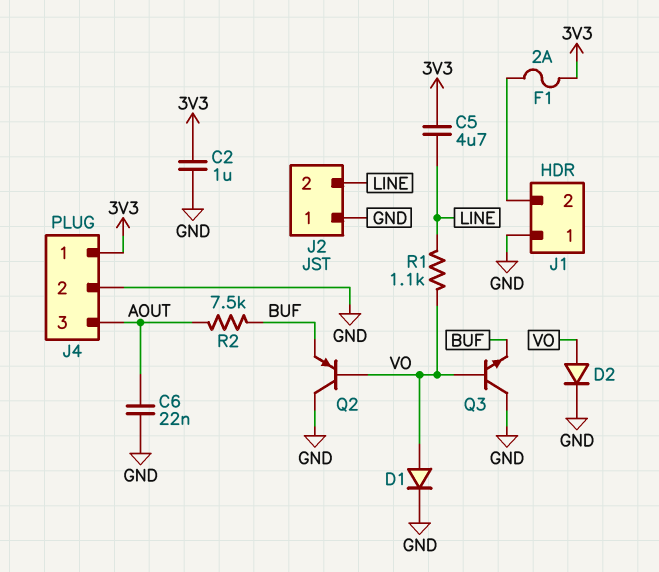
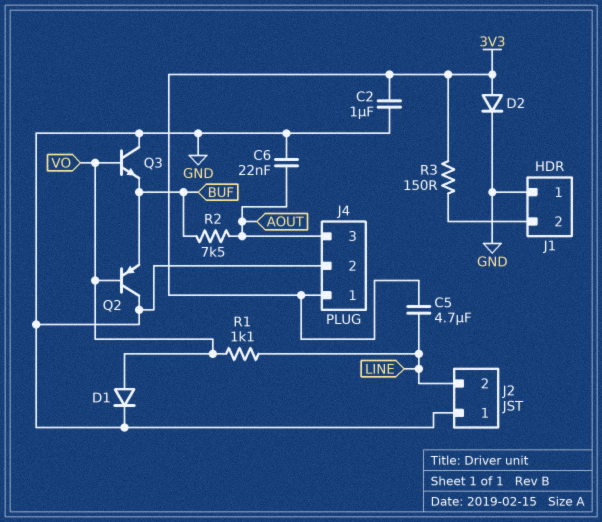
D2: diode (A VO, K GND) -> diode (A 3V3, K GND)
F1: 2A (3V3, J1/2) -> none
R3: none -> 150 (3V3, J1/2)

